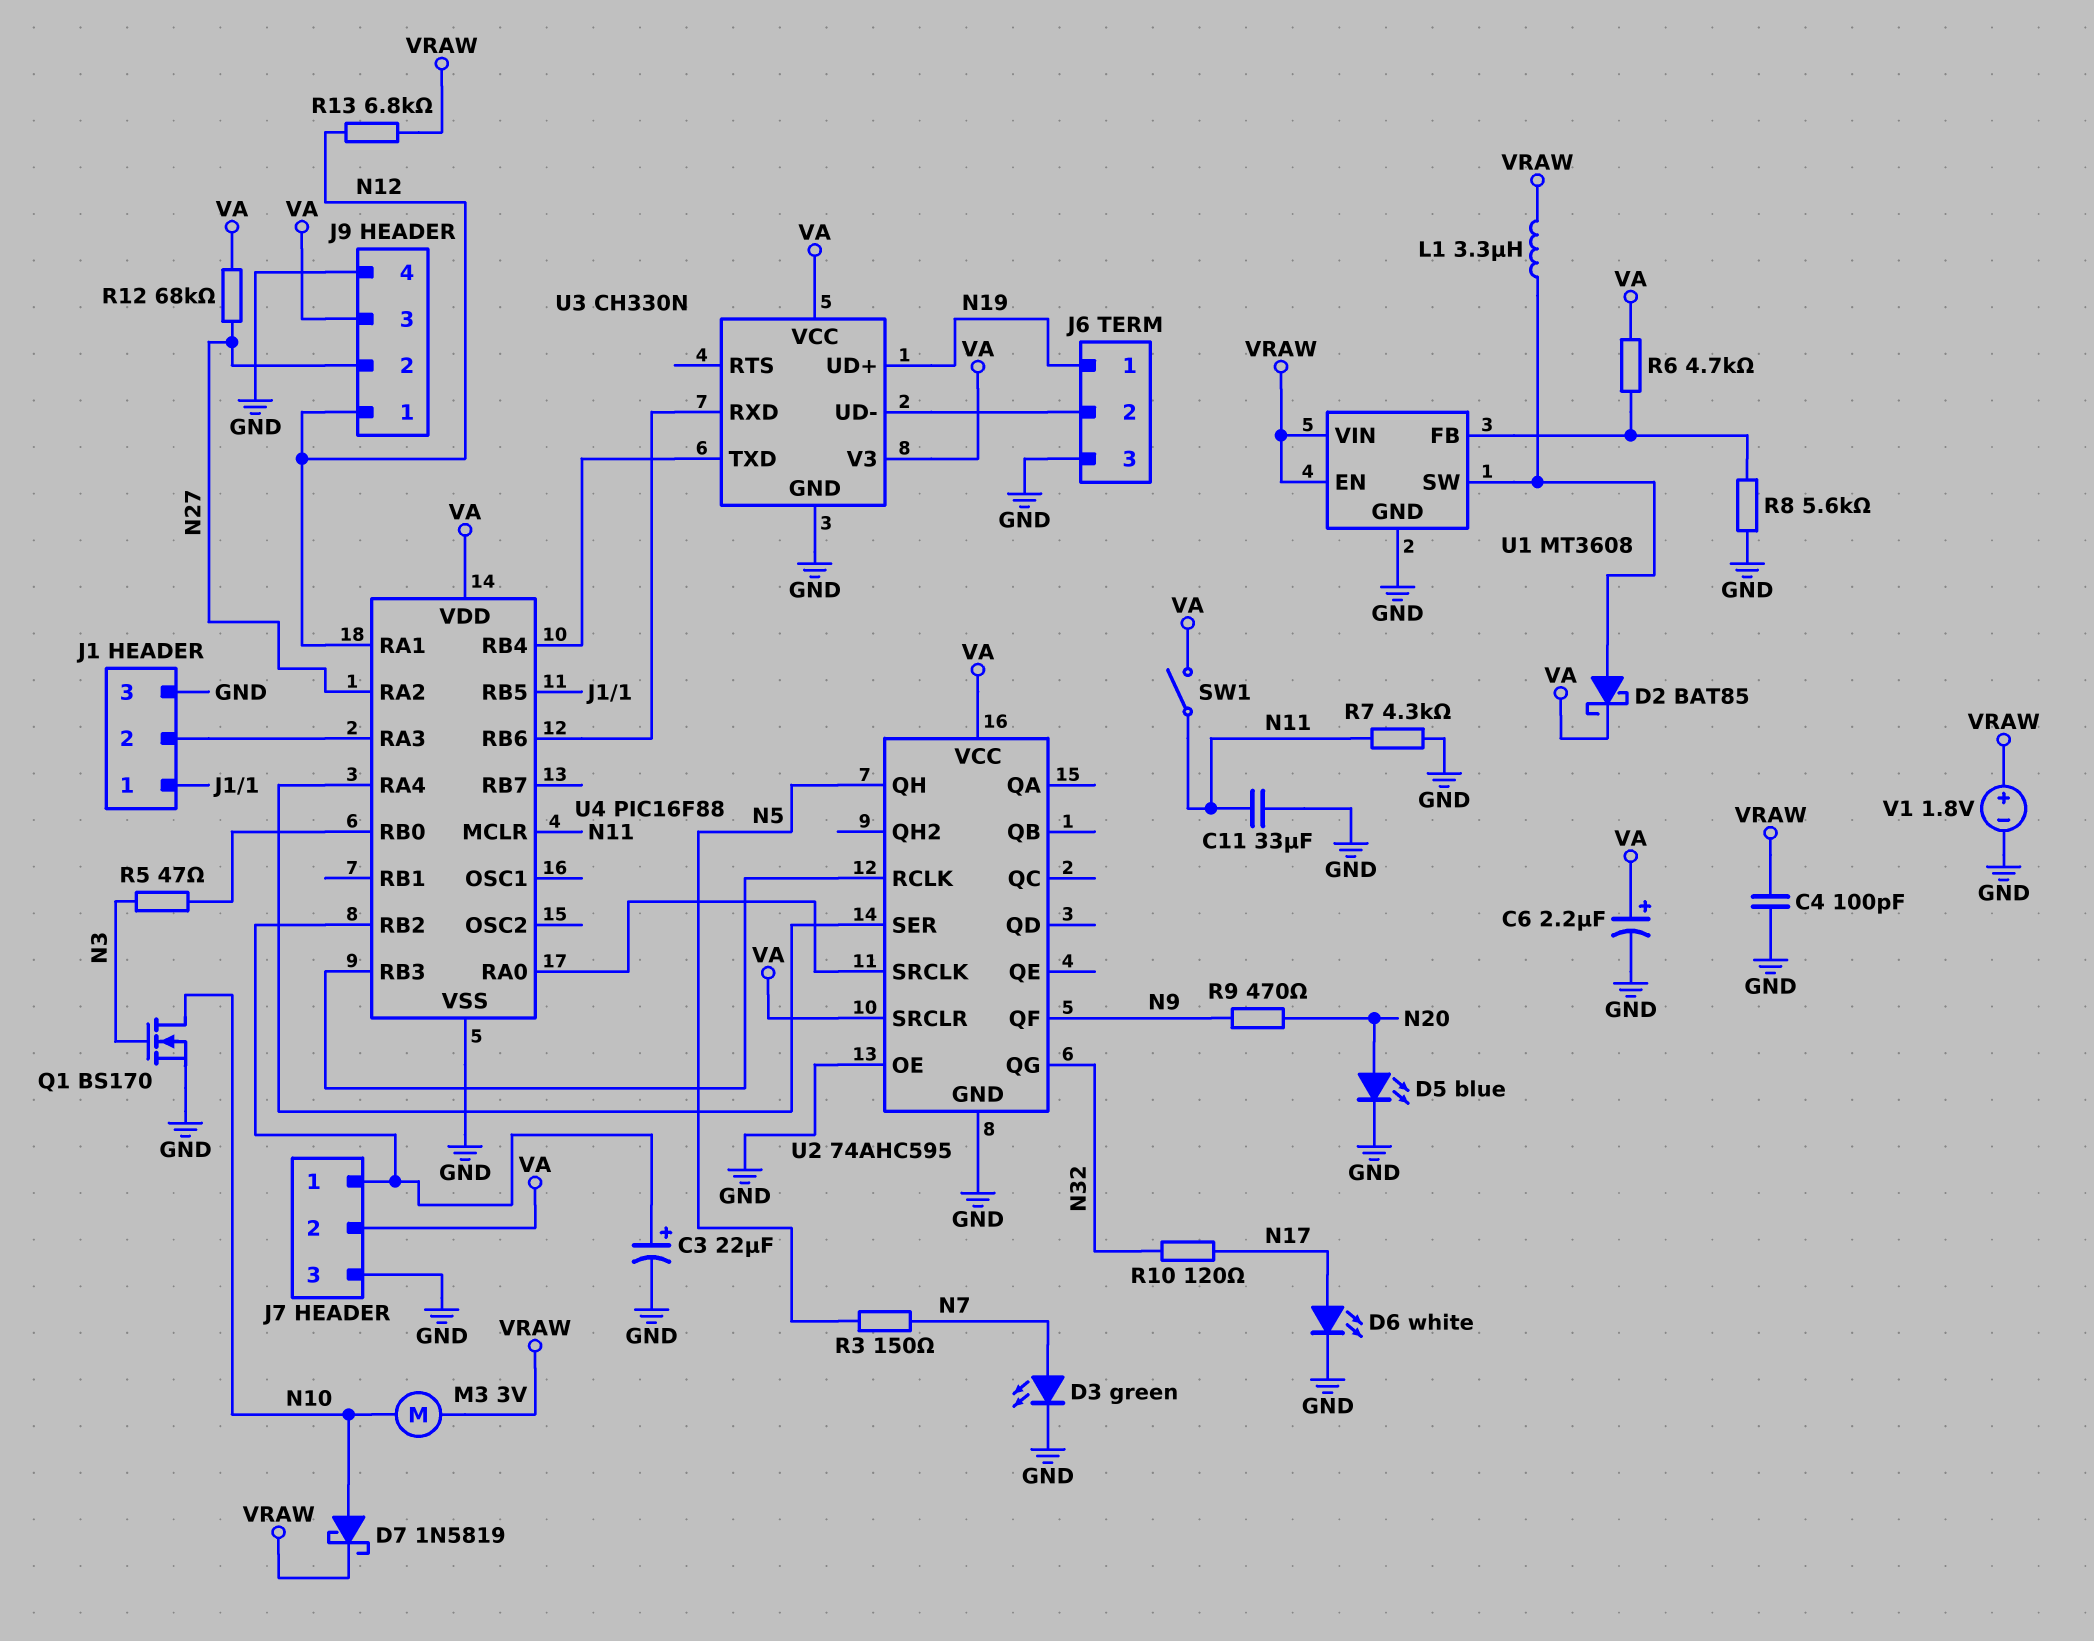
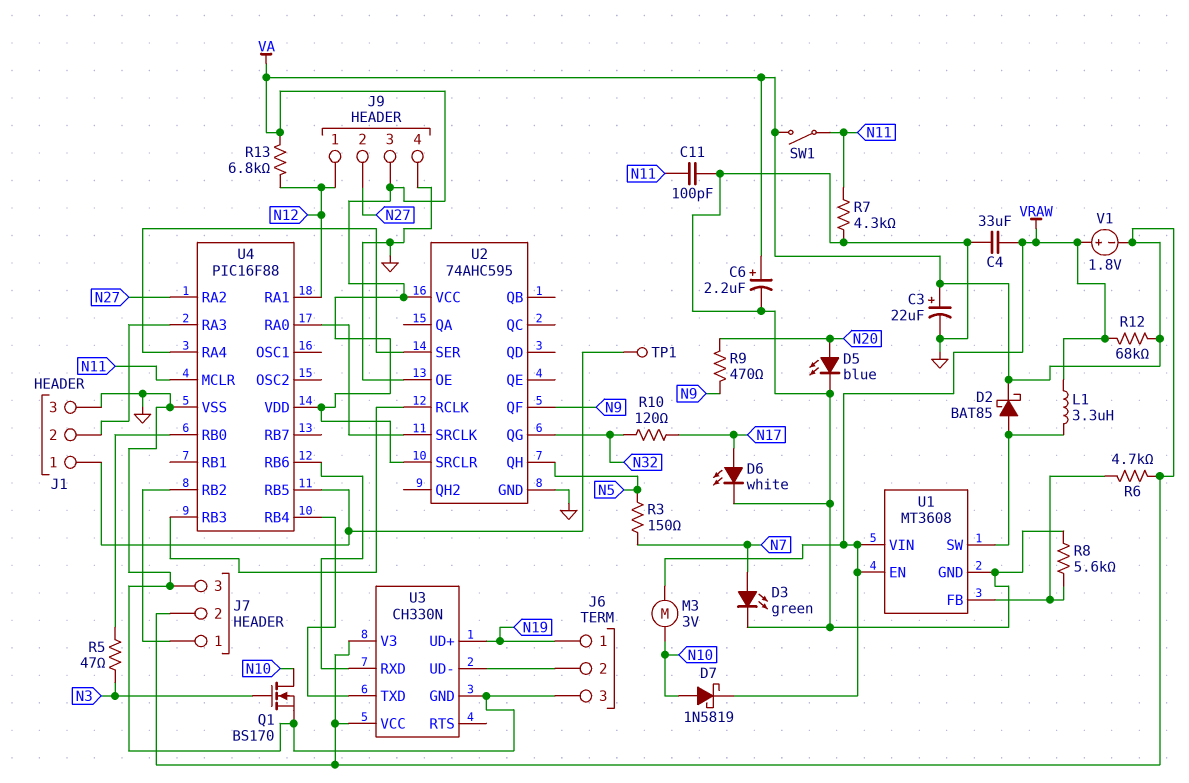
C3: 22uF (plus J7/1, minus GND) -> 22uF (plus VA, minus GND)
C4: 100pF (GND, VRAW) -> 33uF (GND, VRAW)
C11: 33uF (GND, N11) -> 100pF (GND, N11)
R12: 68k (N27, VA) -> 68k (VA, VRAW)
R13: 6.8k (N12, VRAW) -> 6.8k (N12, VA)
TP1: none -> test point (J1/1)
V1: 1.8V (plus VRAW, minus GND) -> 1.8V (plus VRAW, minus VA)

